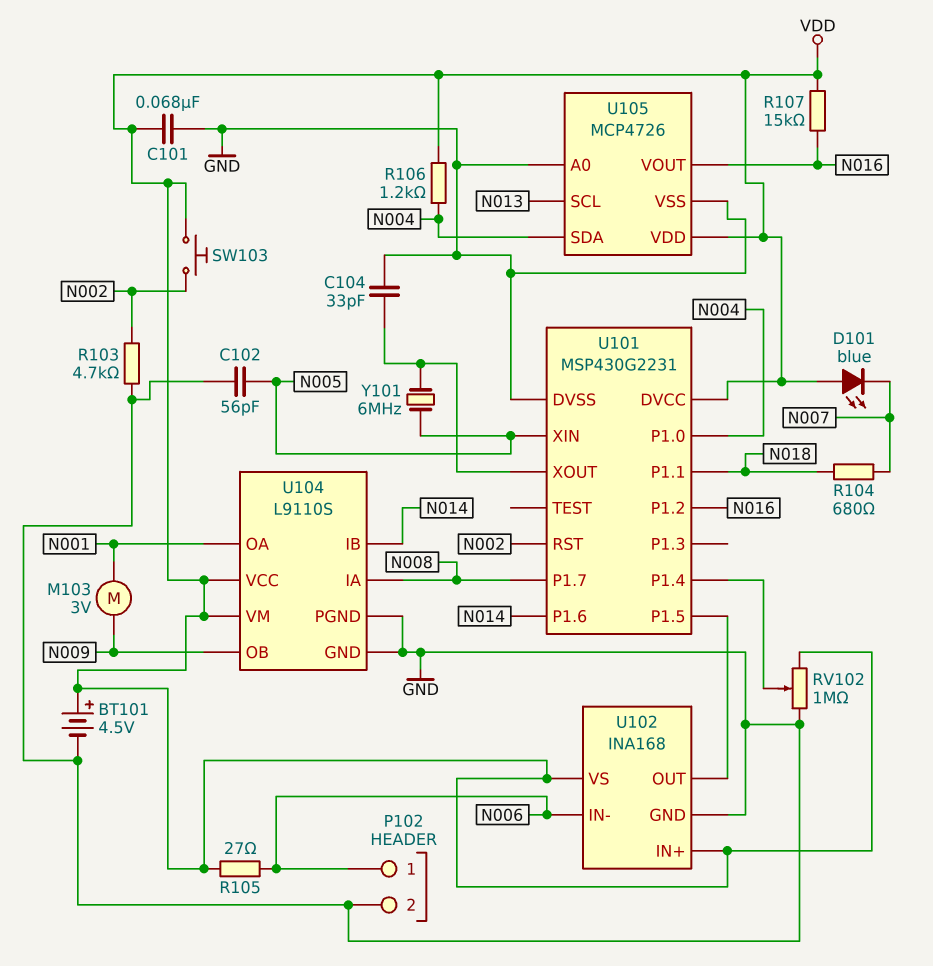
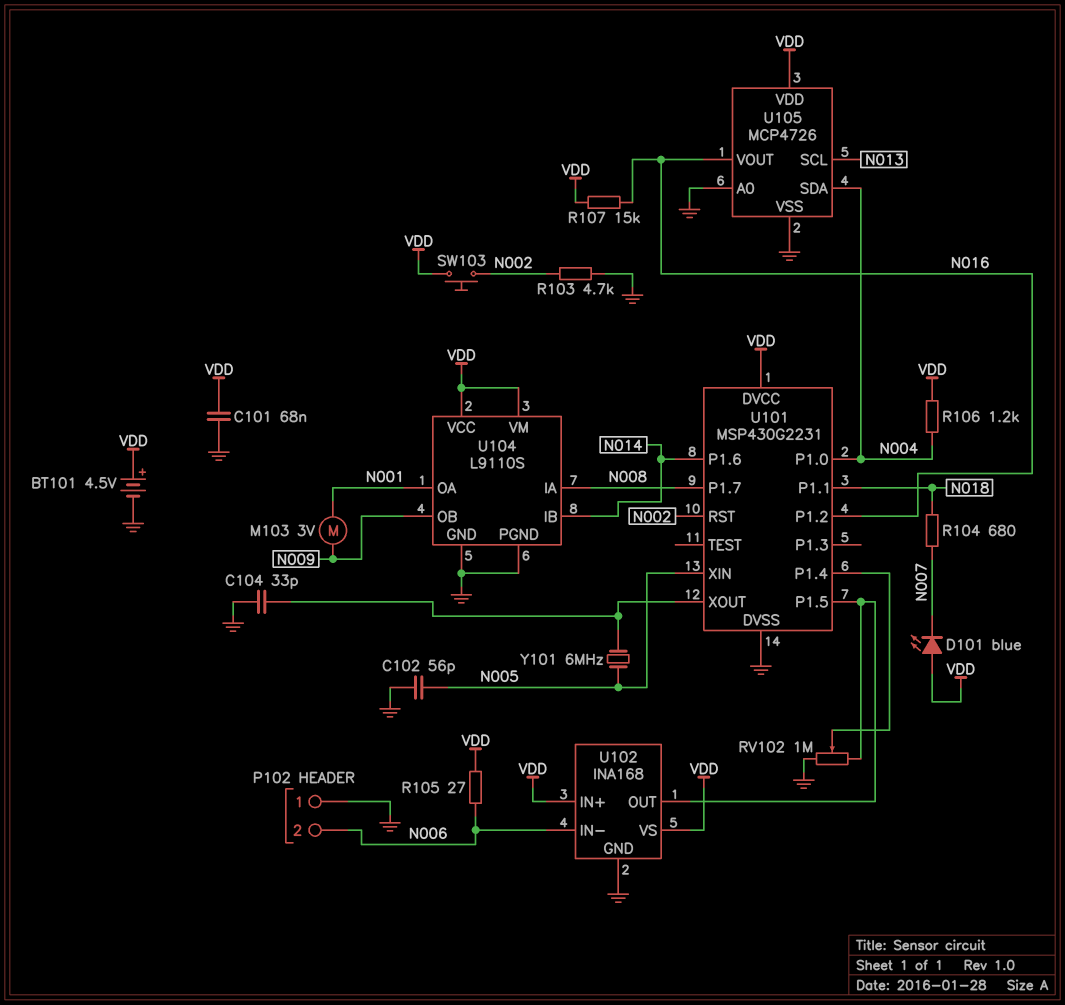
P102 pin 1: N006 -> GND
P102 pin 2: GND -> N006
RV102: 1M (GND, VDD, wiper U101/P1.4) -> 1M (GND, U101/P1.5, wiper U101/P1.4)

